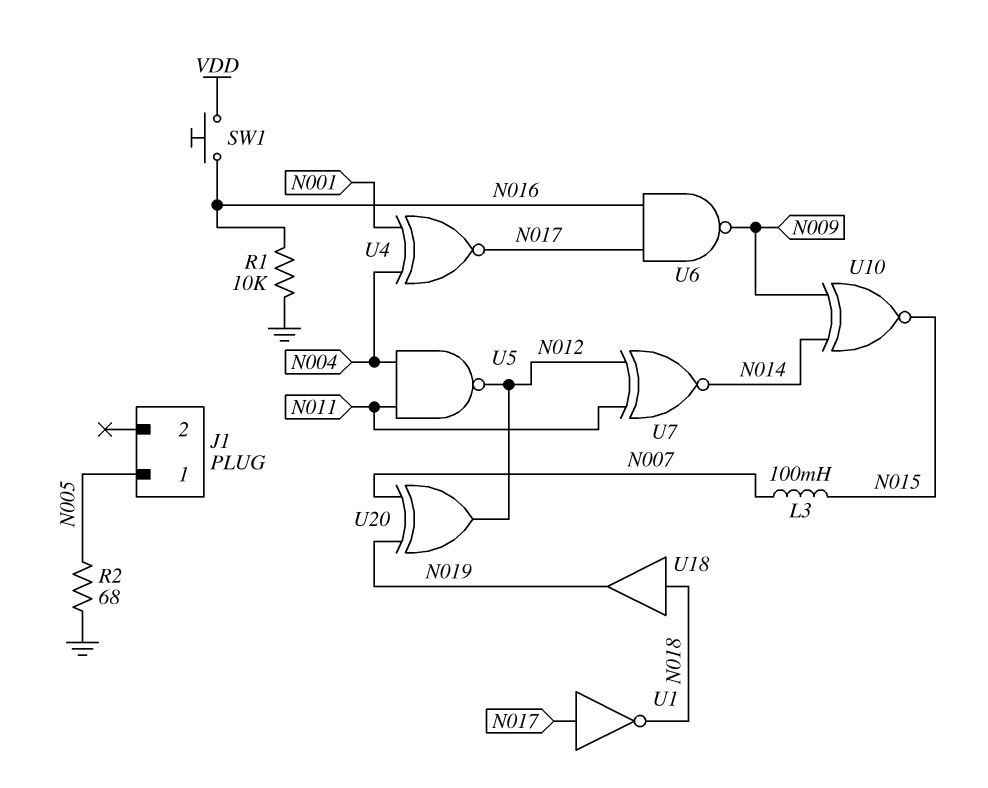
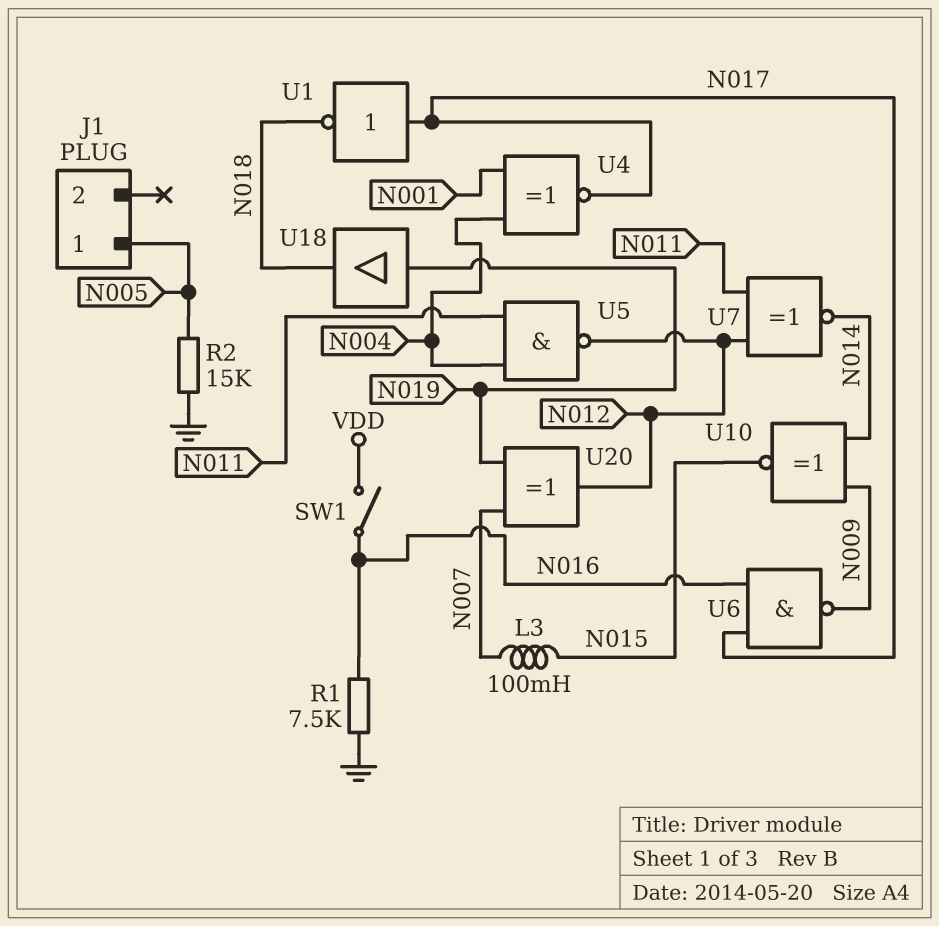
R1: 10k (GND, N016) -> 7.5k (GND, N016)
R2: 68 (GND, N005) -> 15k (GND, N005)
SW1: button (N016, VDD) -> switch (N016, VDD)
U18: buffer (in N018, out N019) -> buffer (in N019, out N018)

